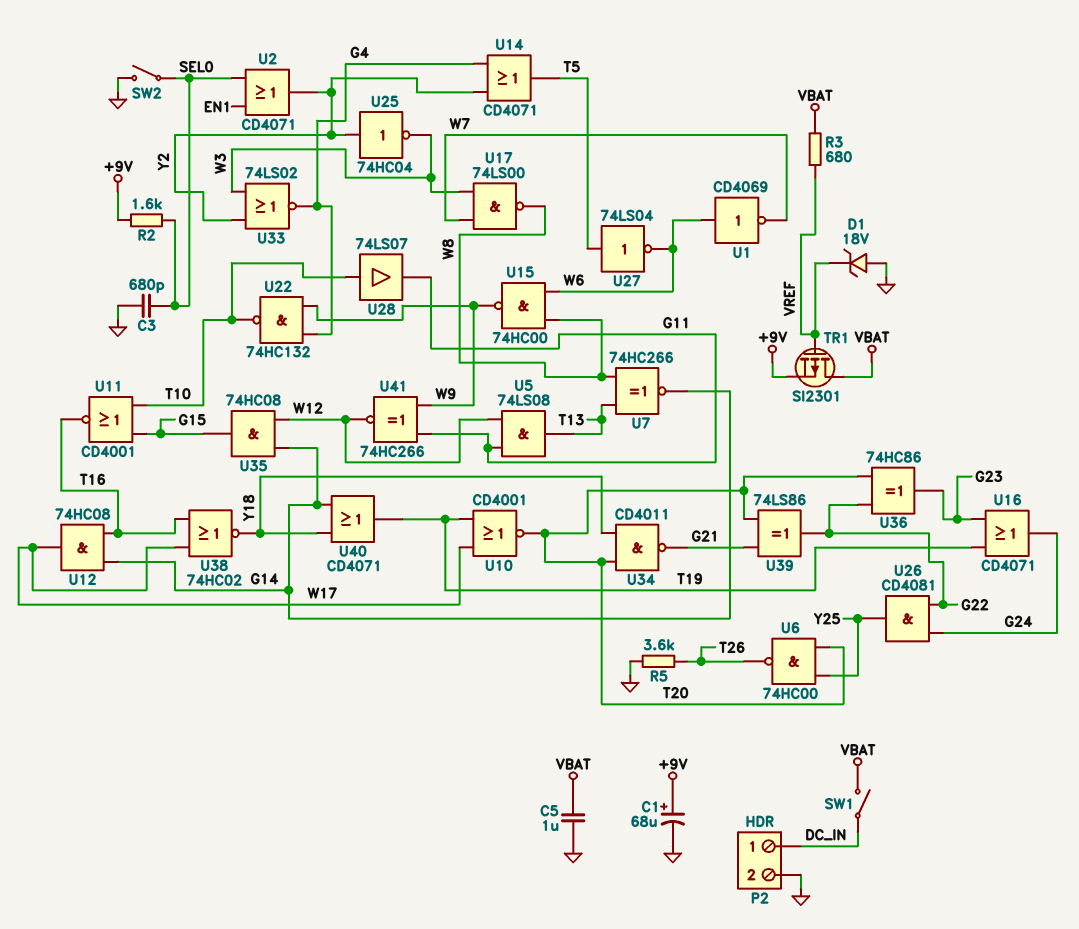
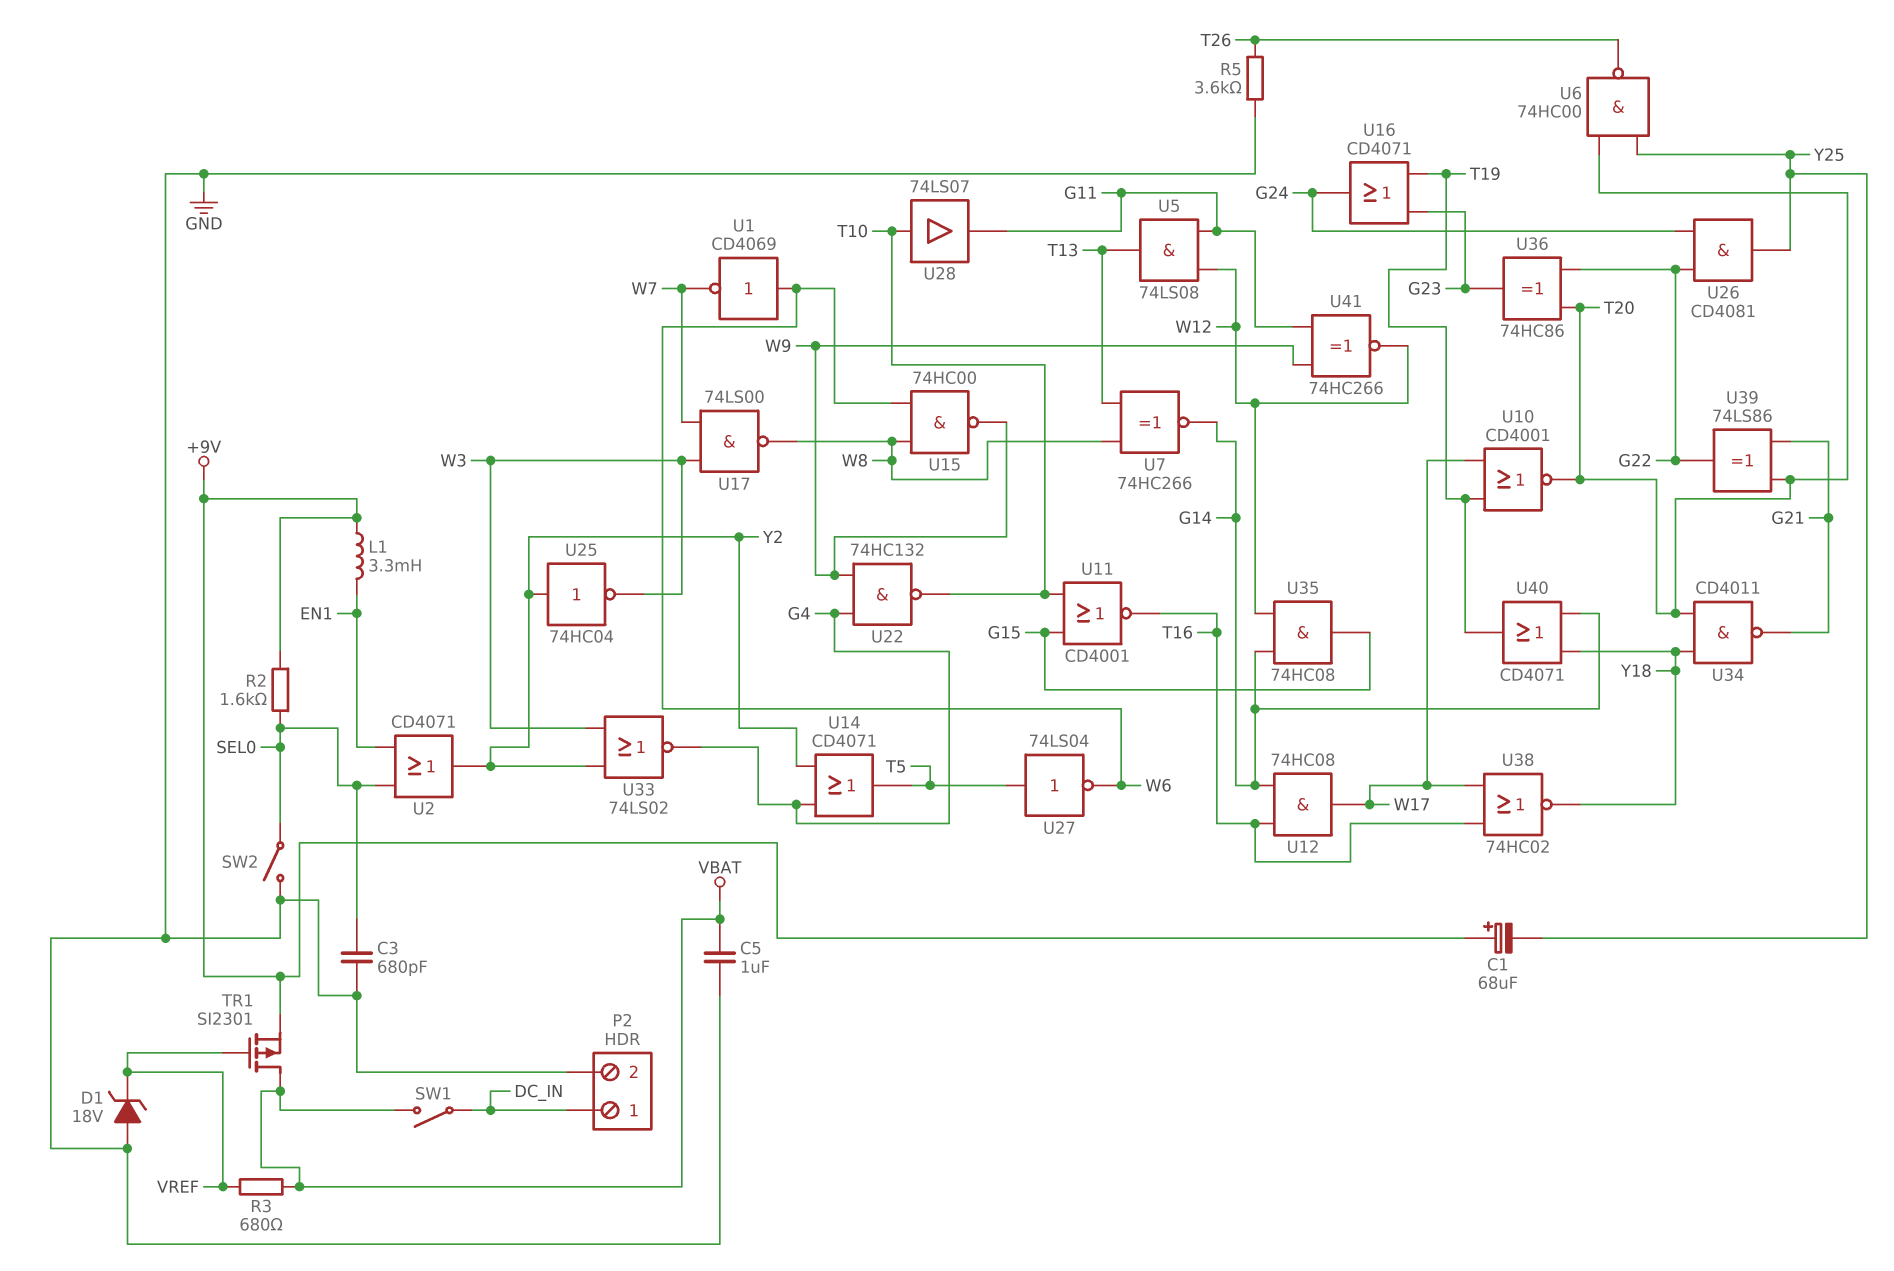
C1: 68uF (plus +9V, minus GND) -> 68uF (plus +9V, minus Y25)
L1: none -> 3.3mH (+9V, EN1)

